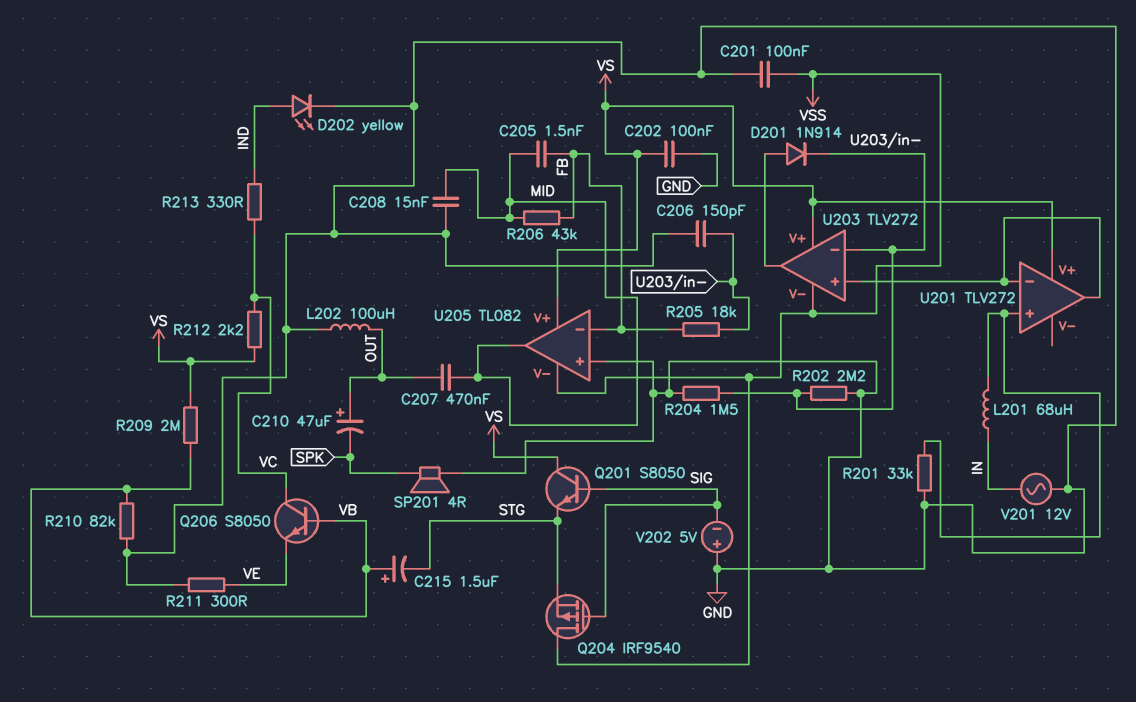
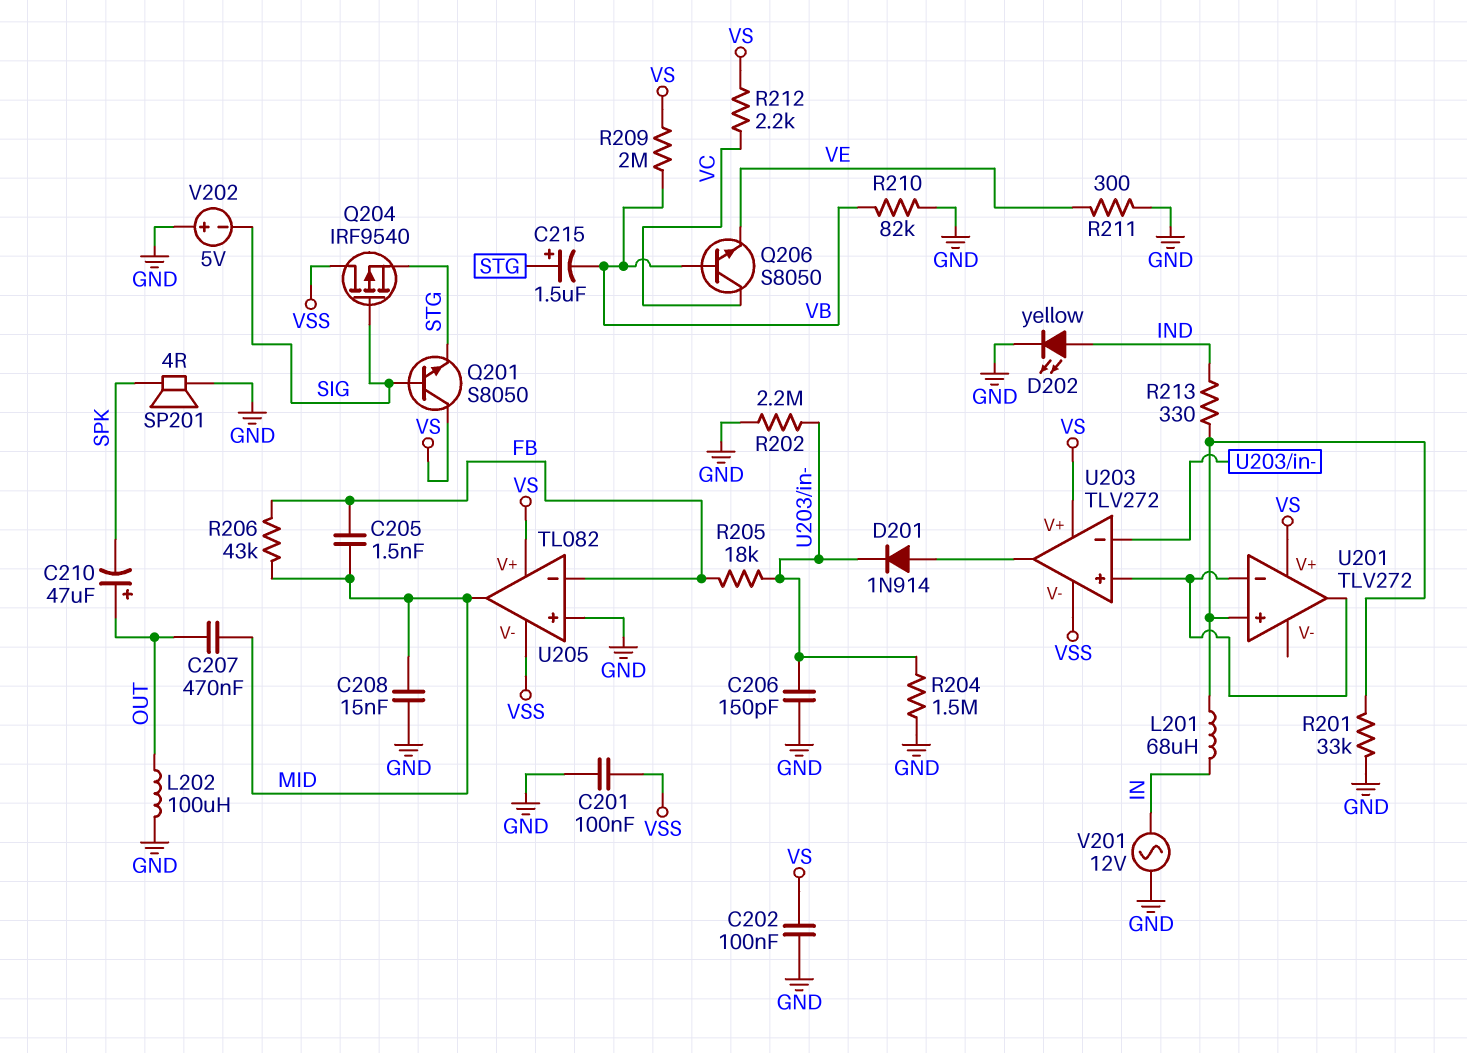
C215: 1.5uF (plus VB, minus STG) -> 1.5uF (plus STG, minus VB)
R213: 330 (IND, VC) -> 330 (IND, U201/in+)

